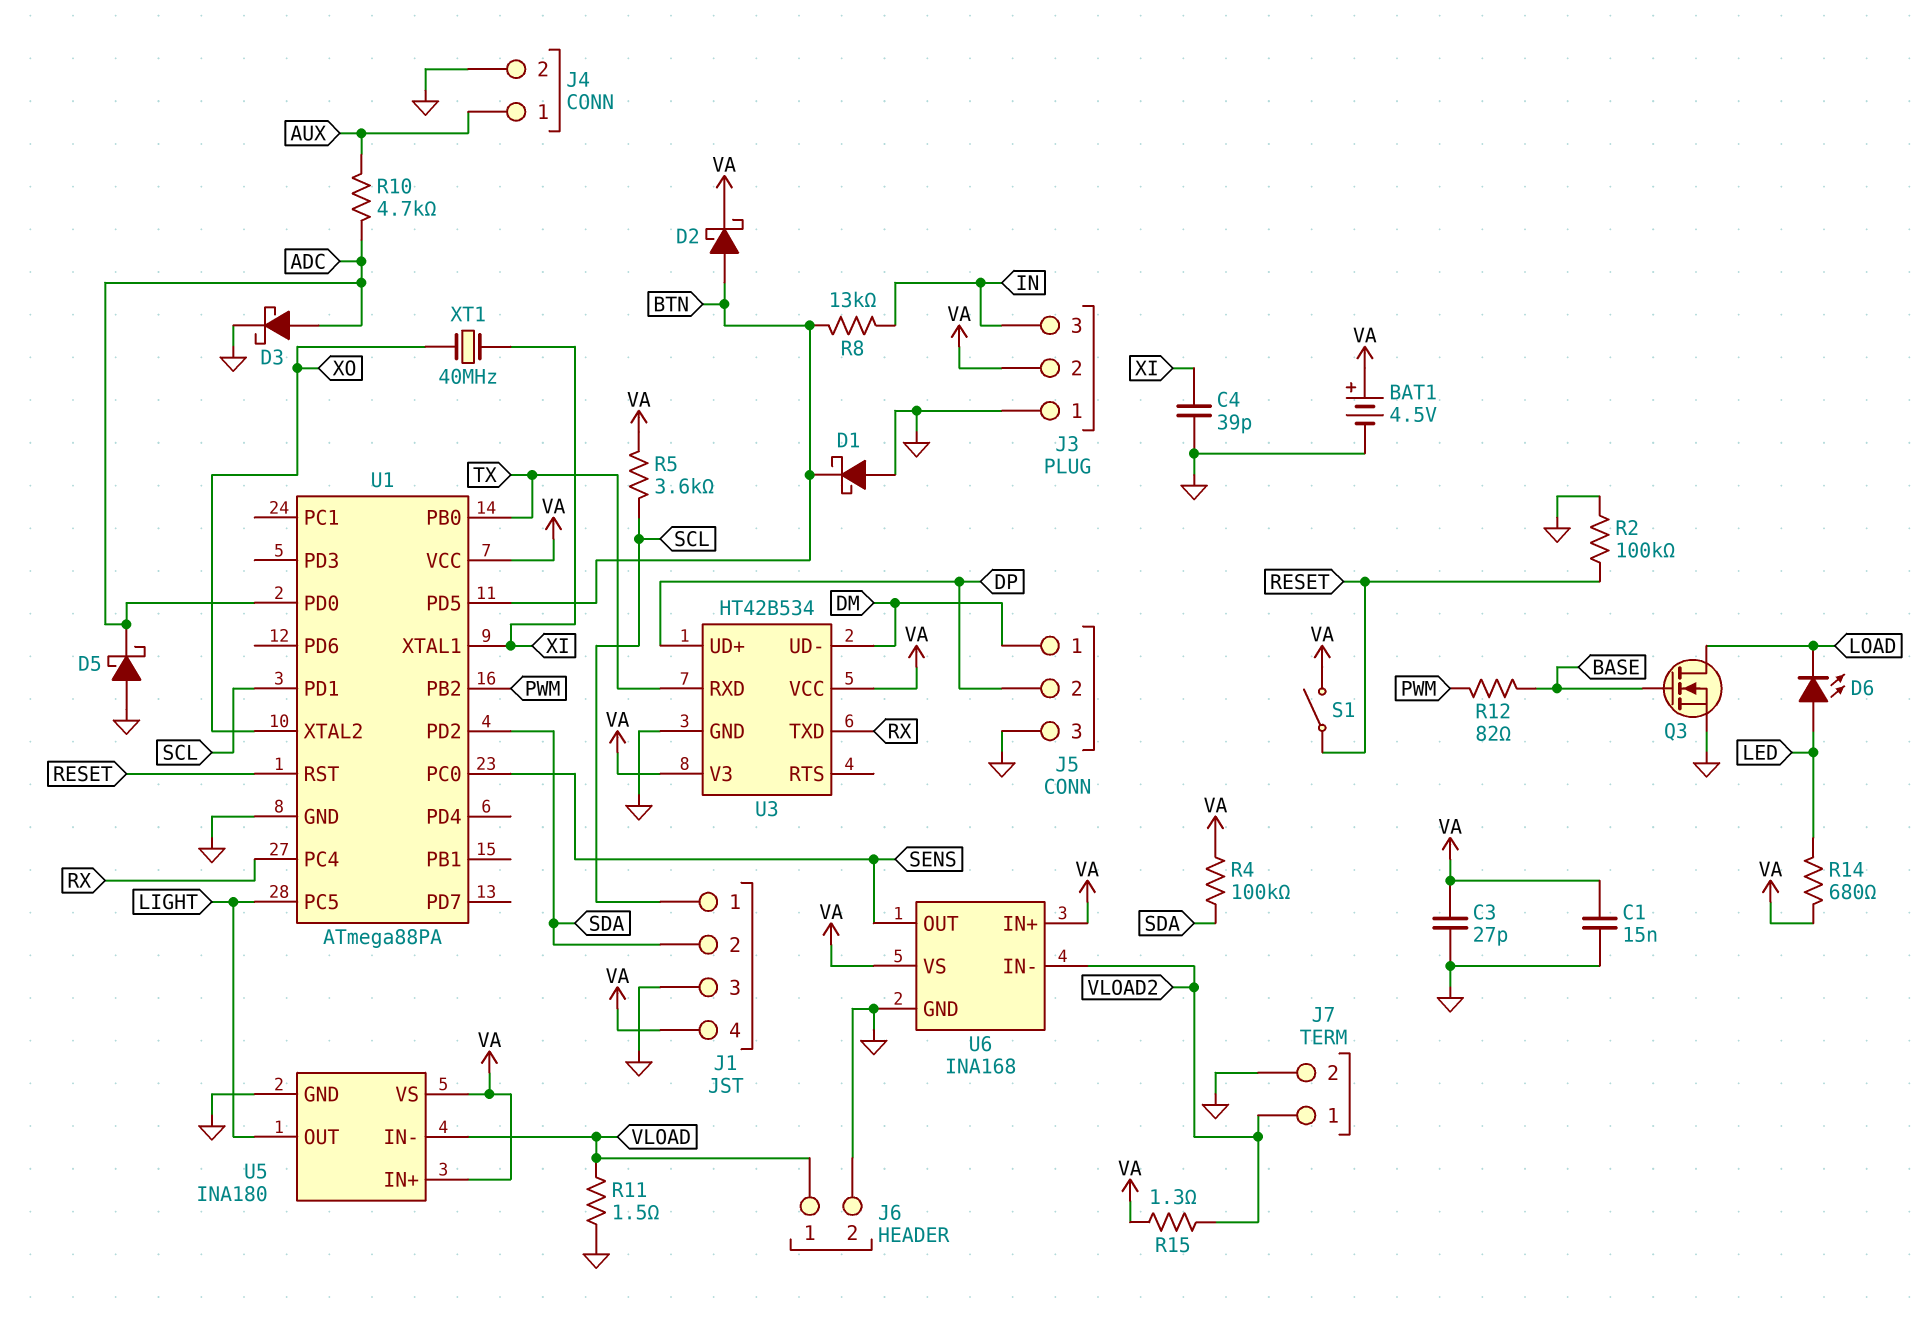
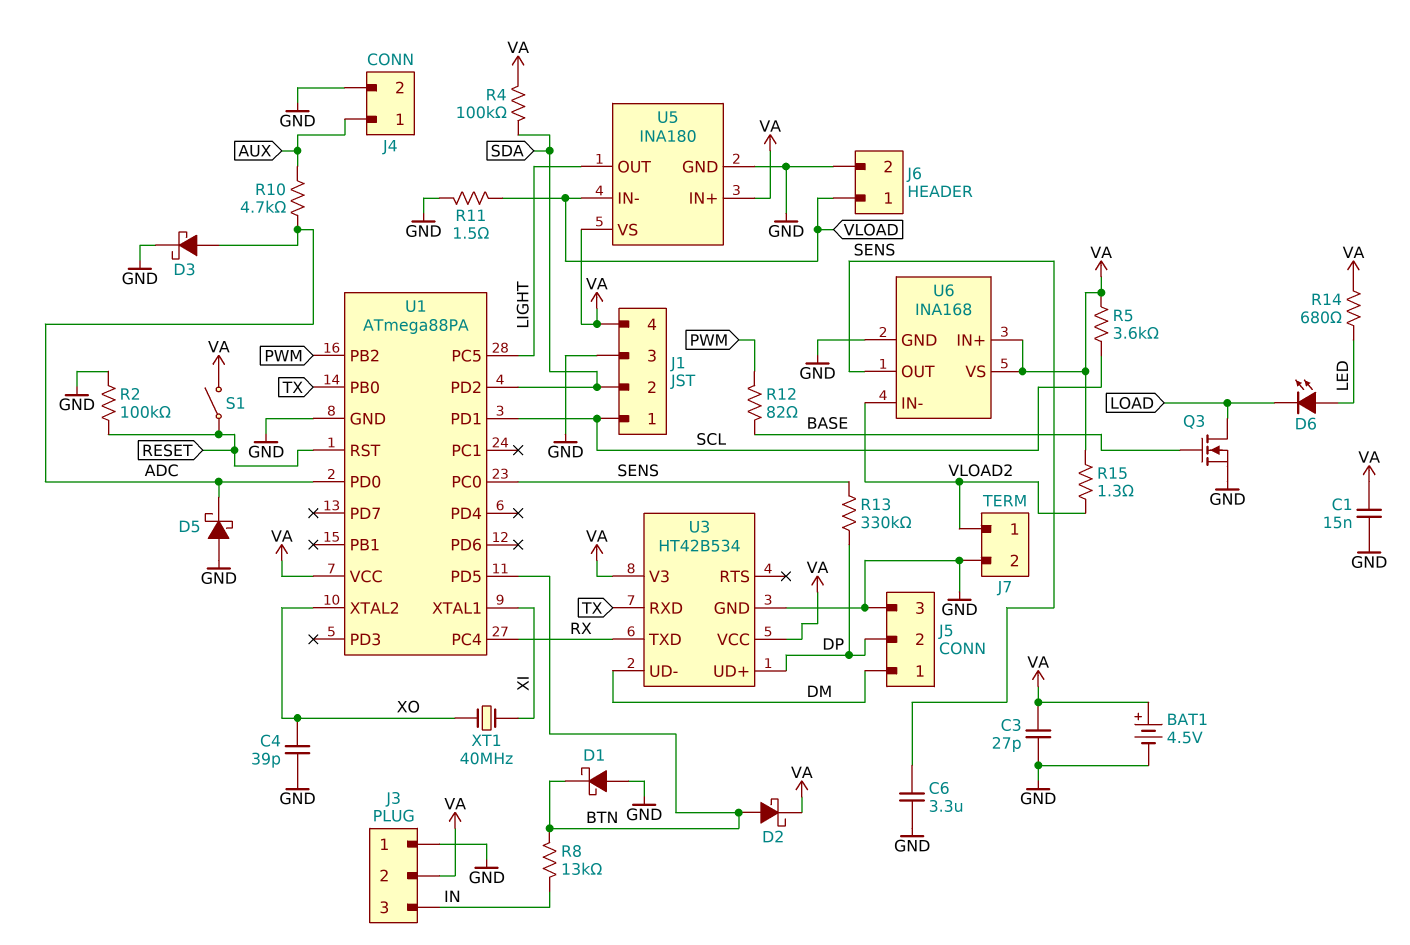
C4: 39pF (GND, XI) -> 39pF (GND, XO)
C6: none -> 3.3uF (GND, SENS)
R13: none -> 330k (DP, SENS)

